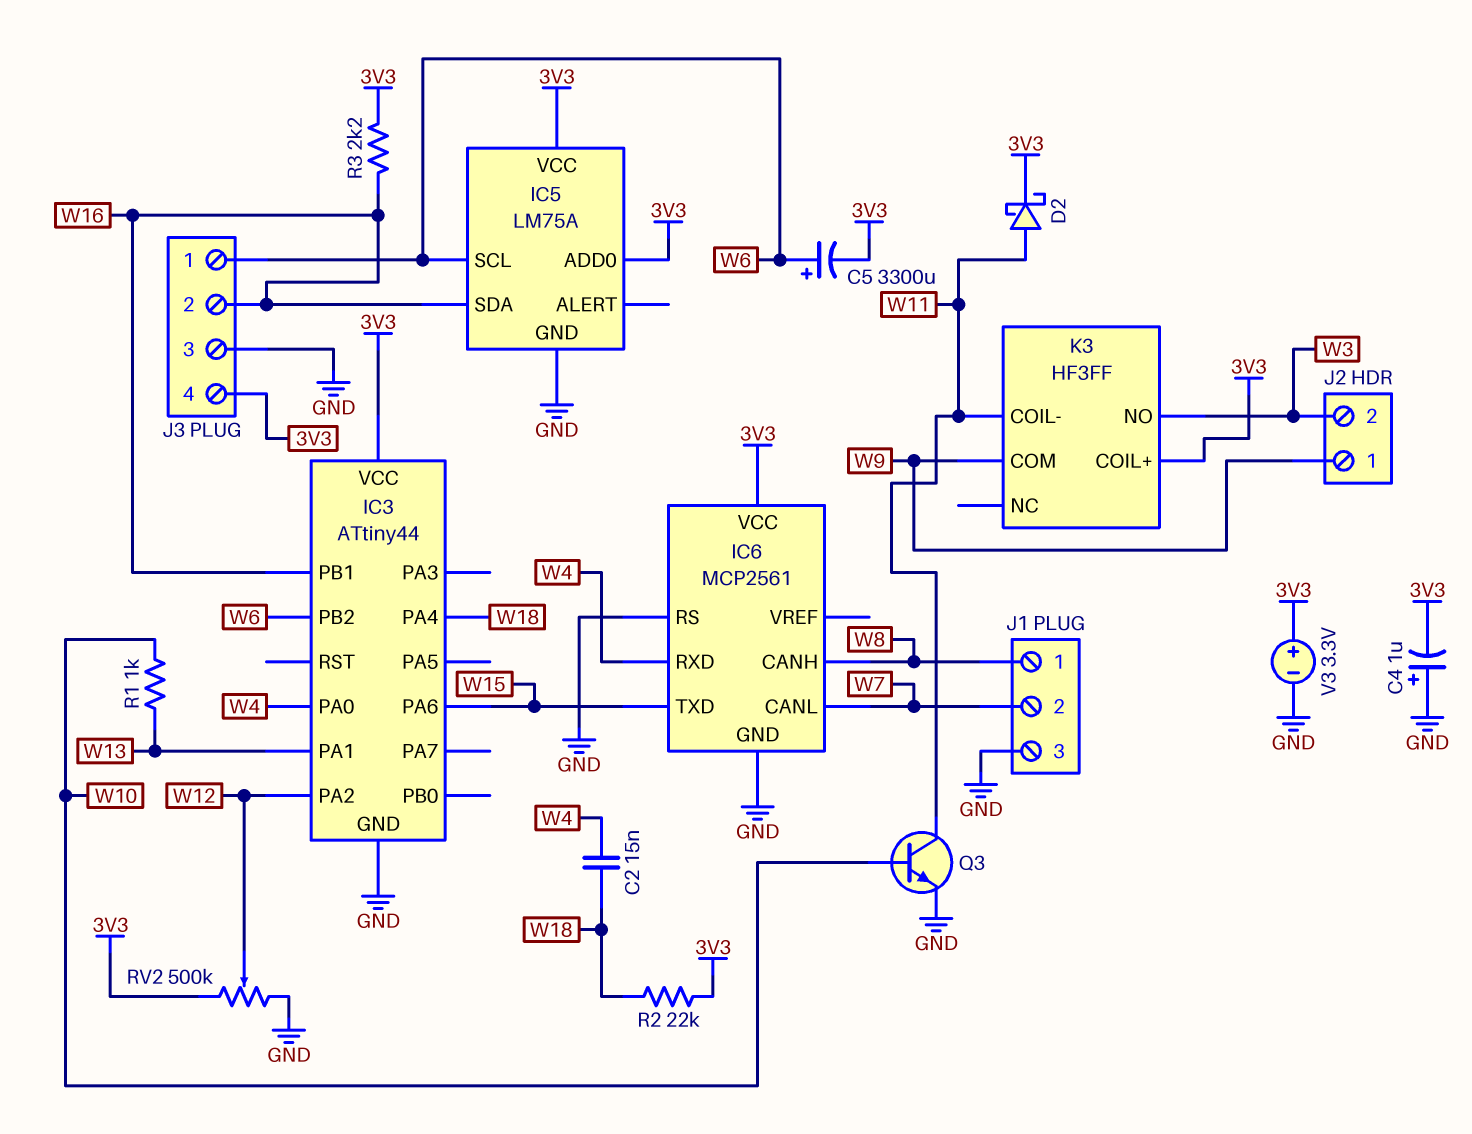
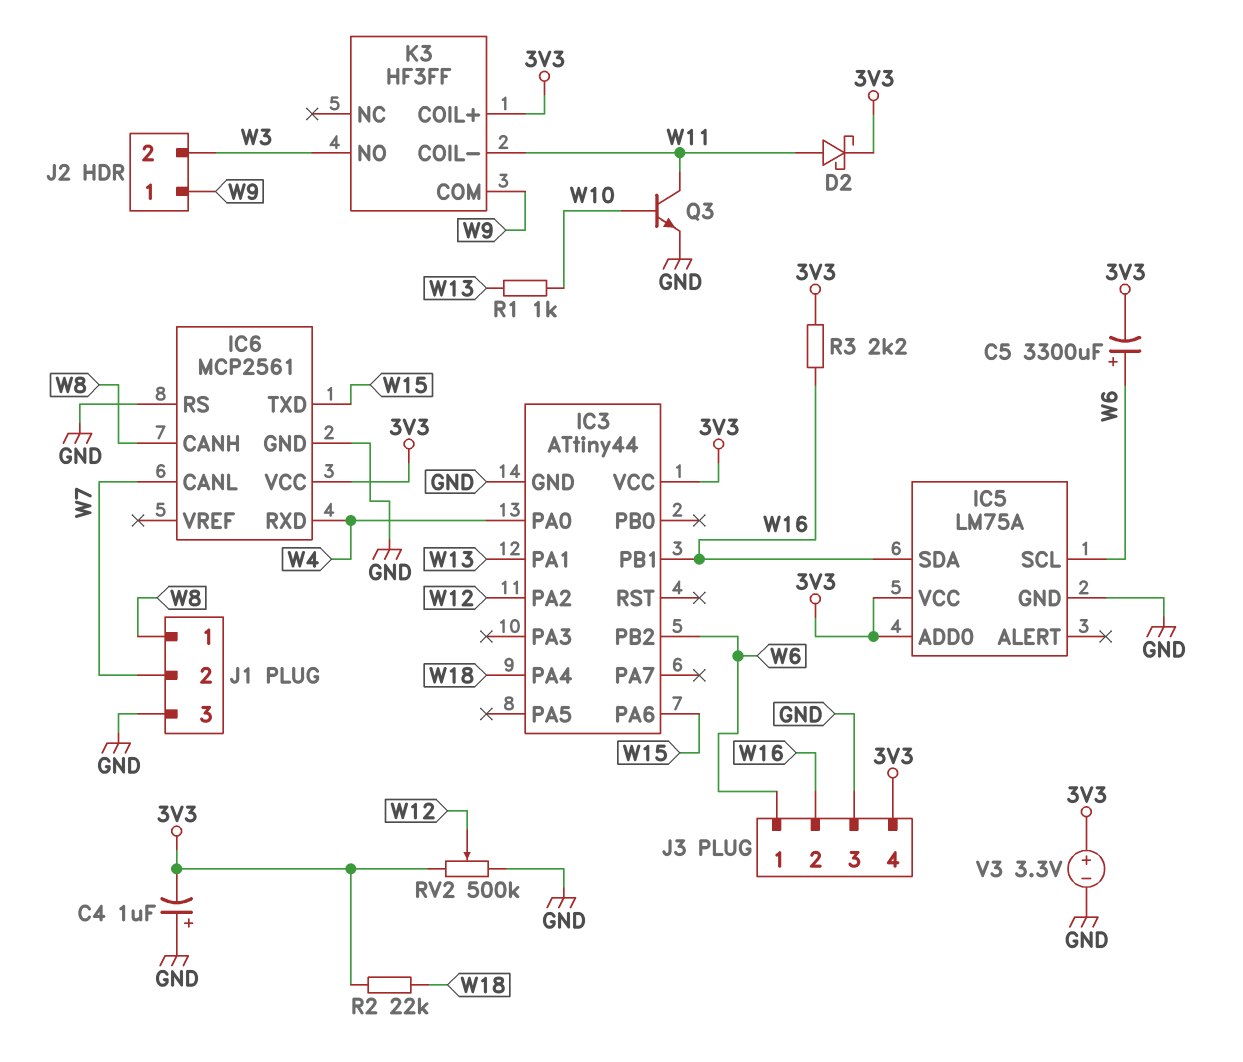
C2: 15nF (W4, W18) -> none

